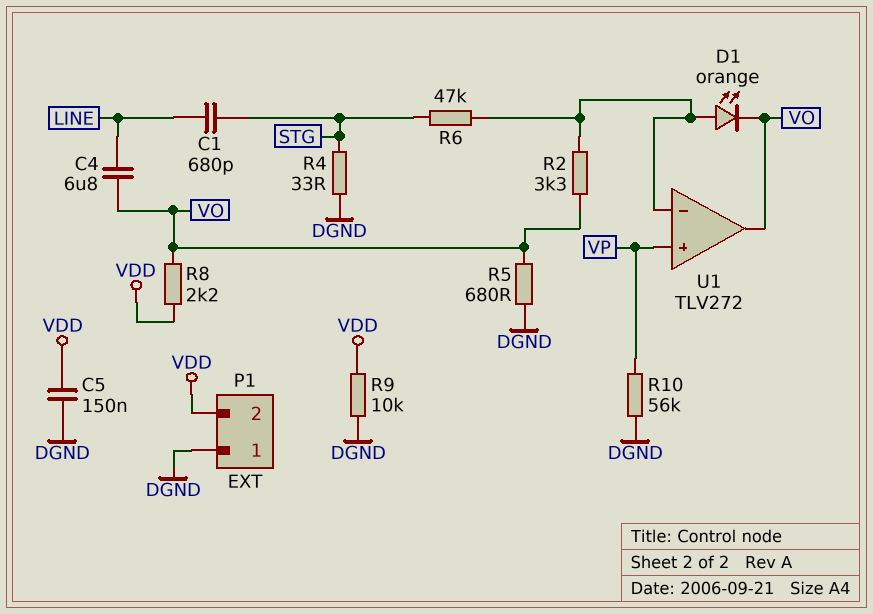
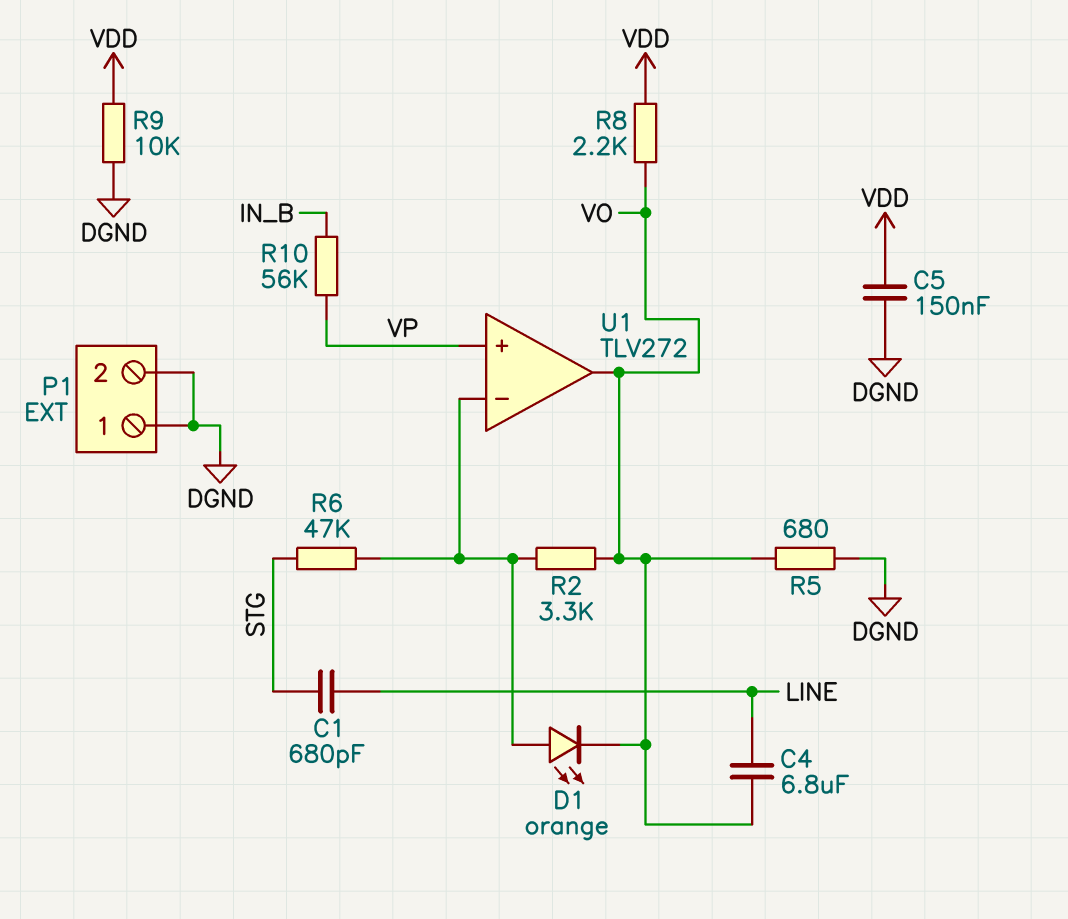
P1 pin 2: VDD -> DGND
R4: 33 (DGND, STG) -> none
R10: 56k (DGND, VP) -> 56k (IN_B, VP)

